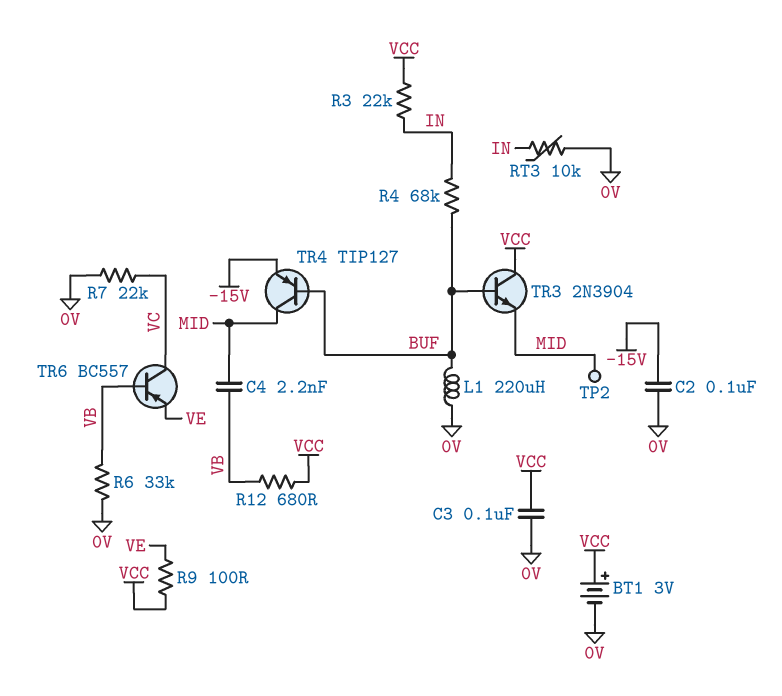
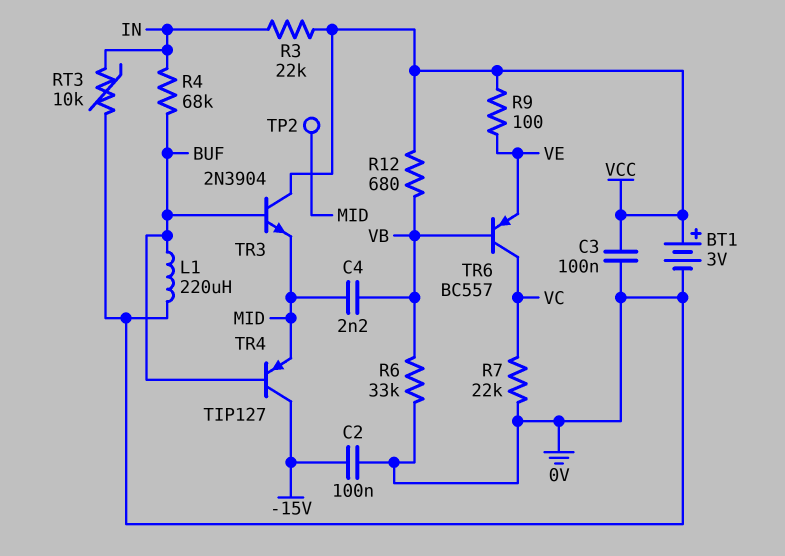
TR4: PNP TIP127 (B BUF, C MID, E -15V) -> PNP TIP127 (B BUF, C -15V, E MID)

